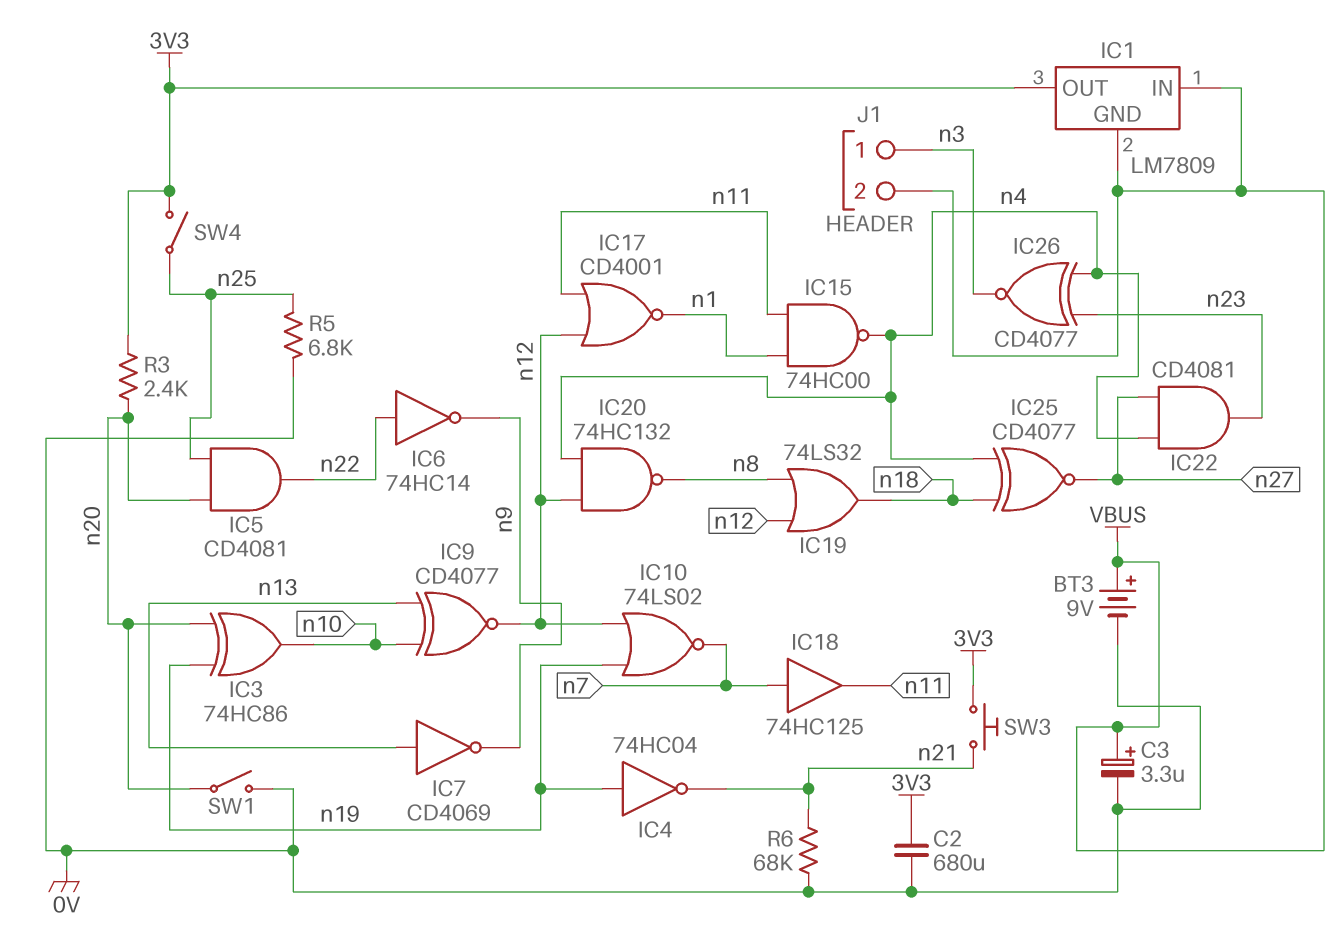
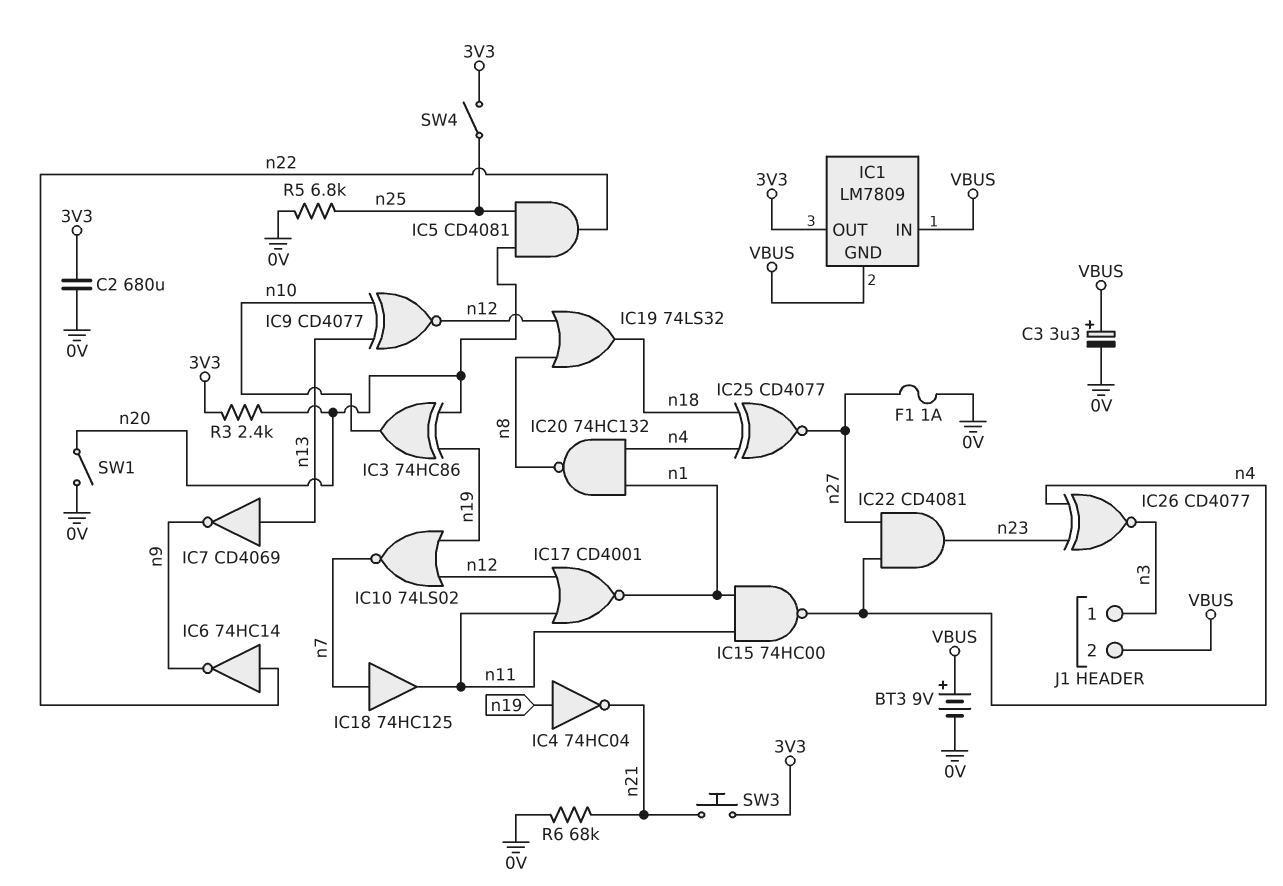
F1: none -> 1A (0V, n27)
IC20: NAND 74HC132 (in n4, in n12, out n8) -> NAND 74HC132 (in n1, in n4, out n8)

